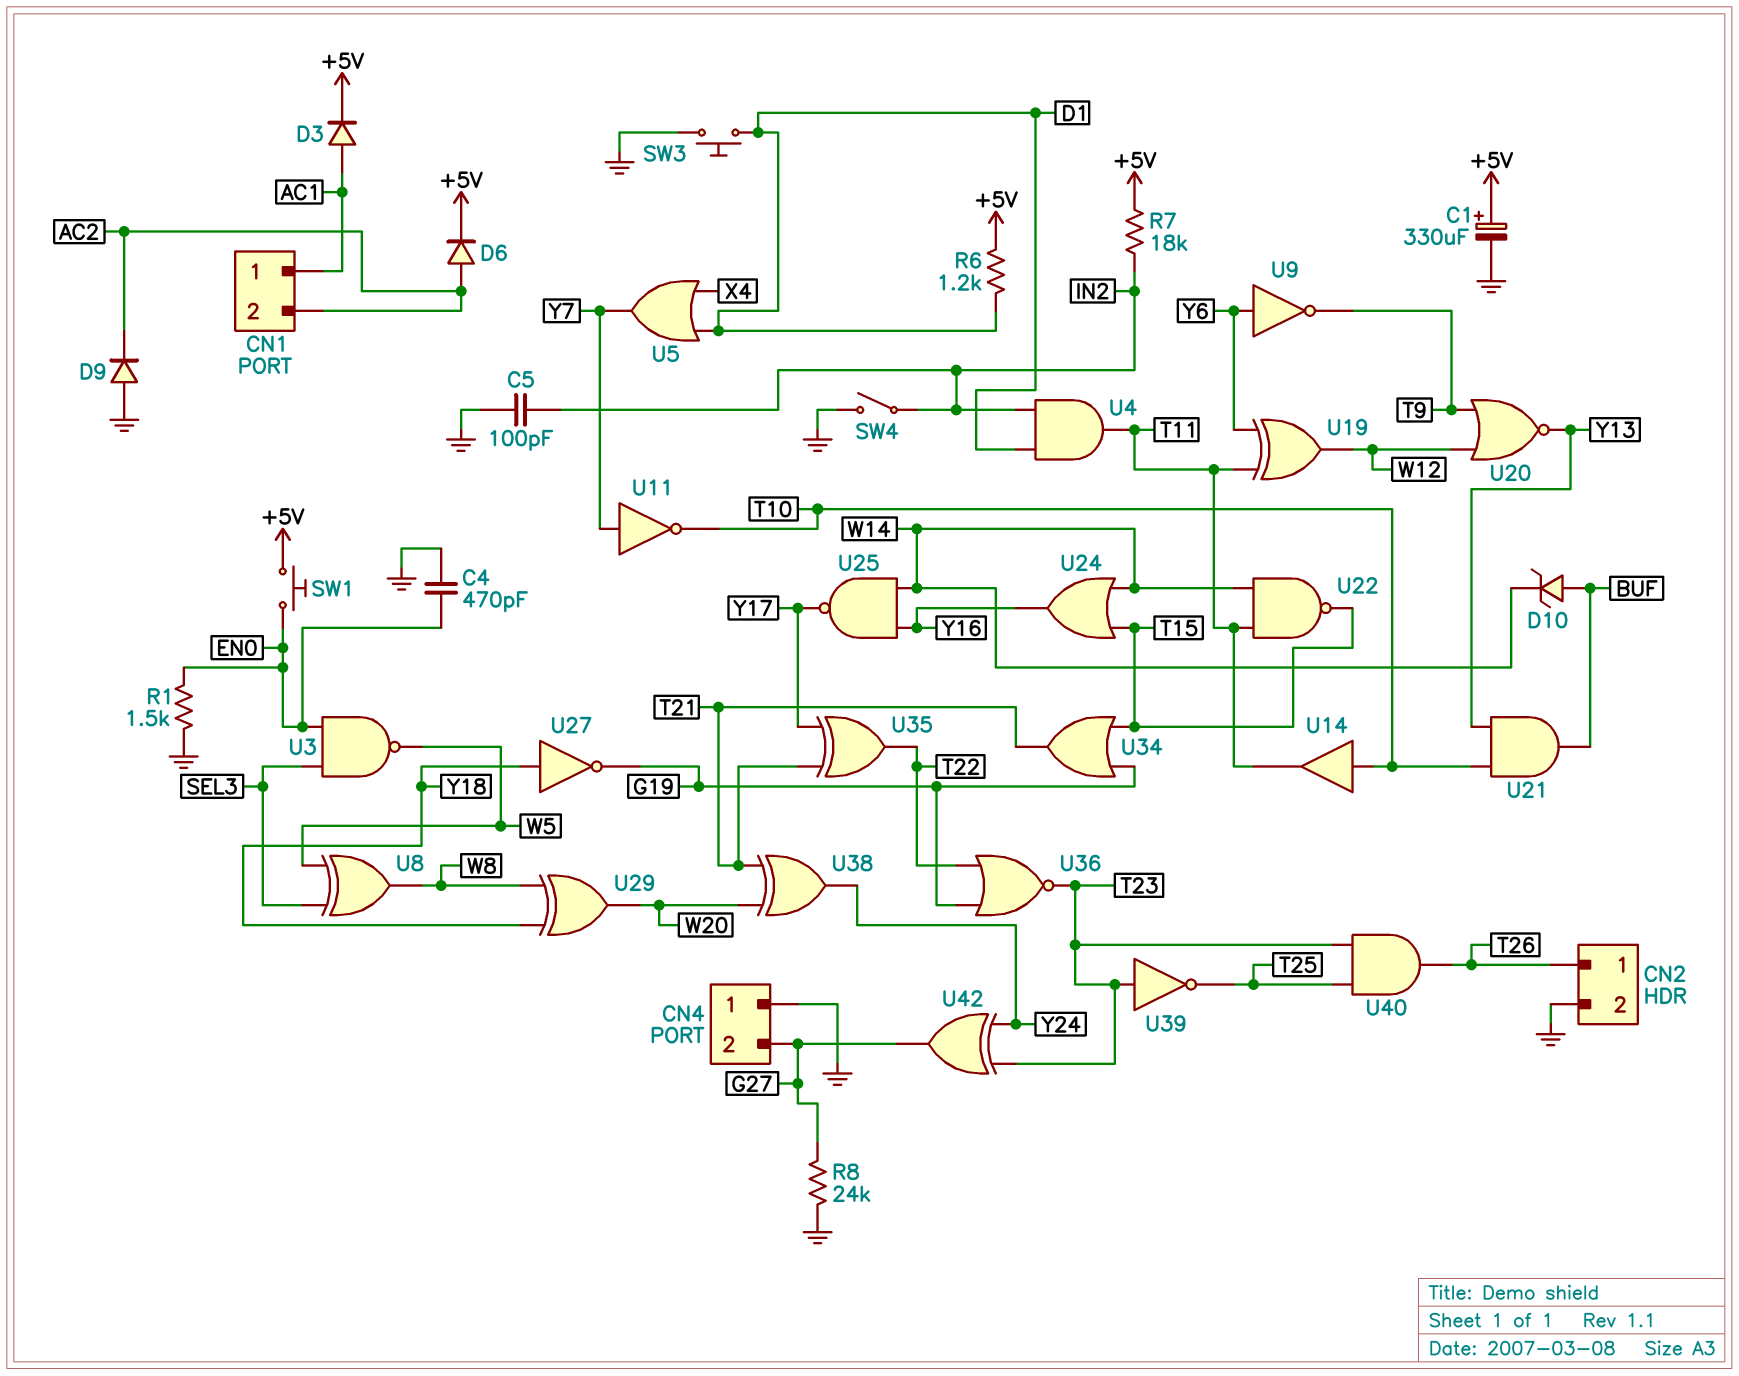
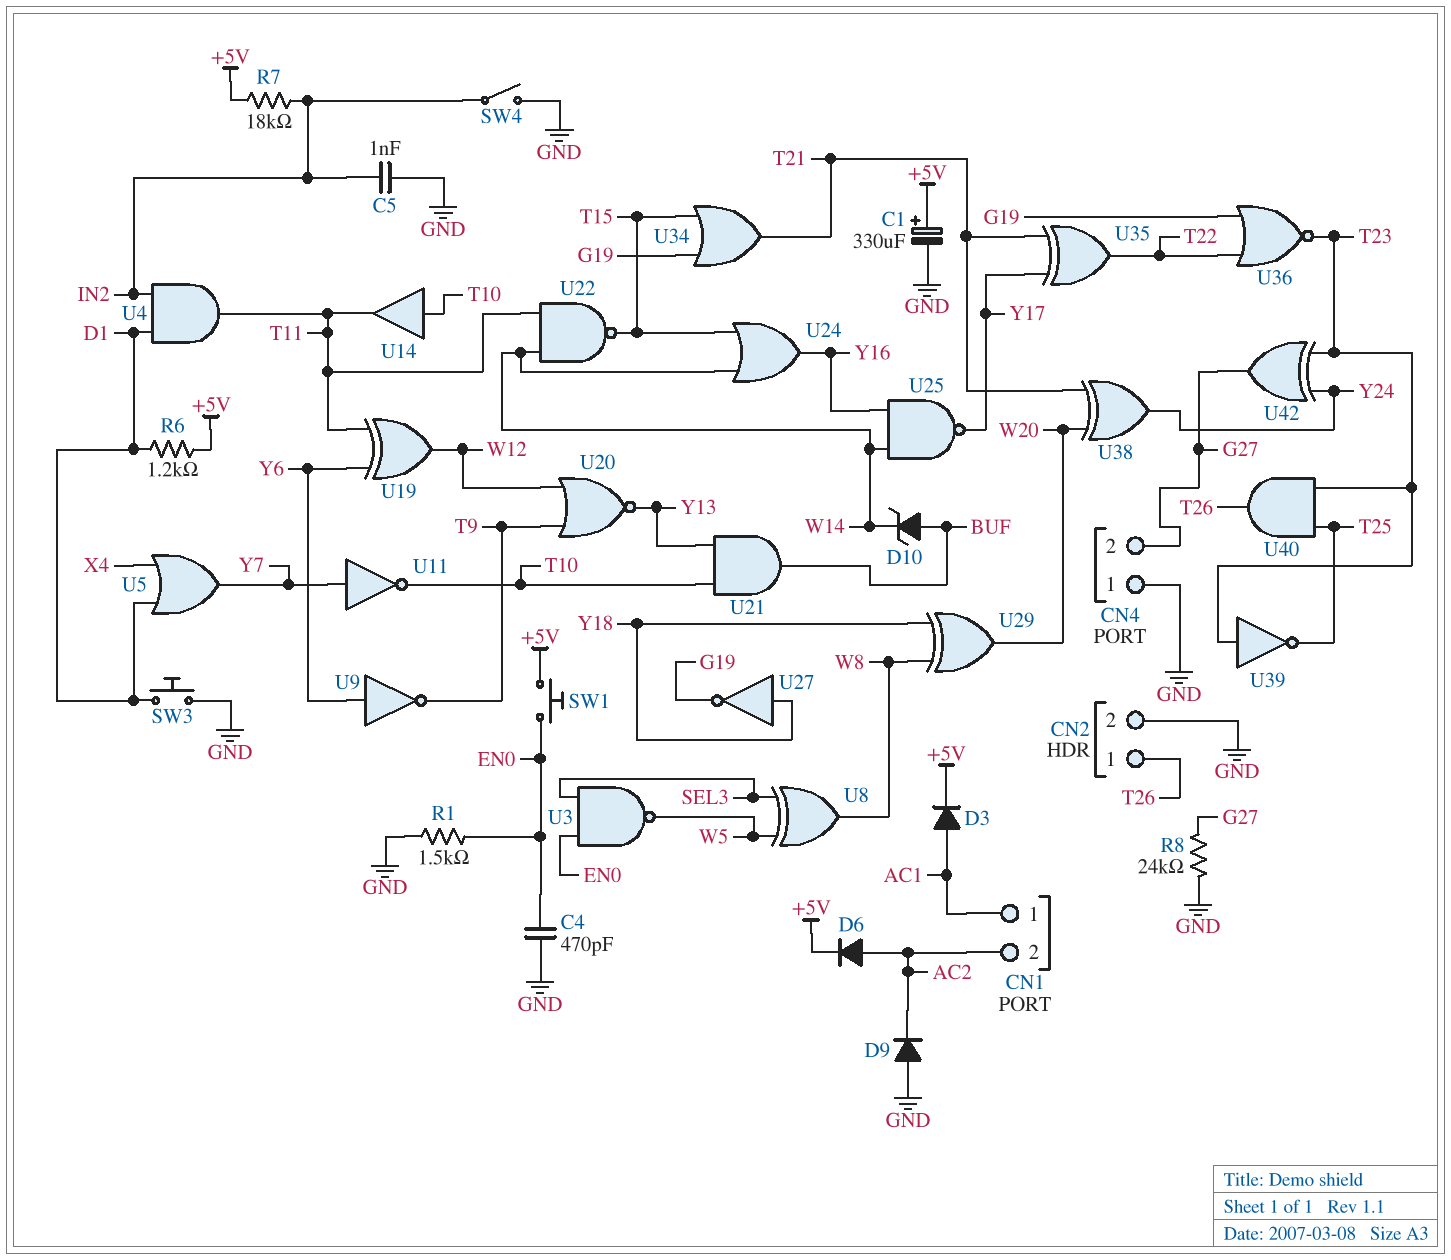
C5: 100pF (GND, IN2) -> 1nF (GND, IN2)

